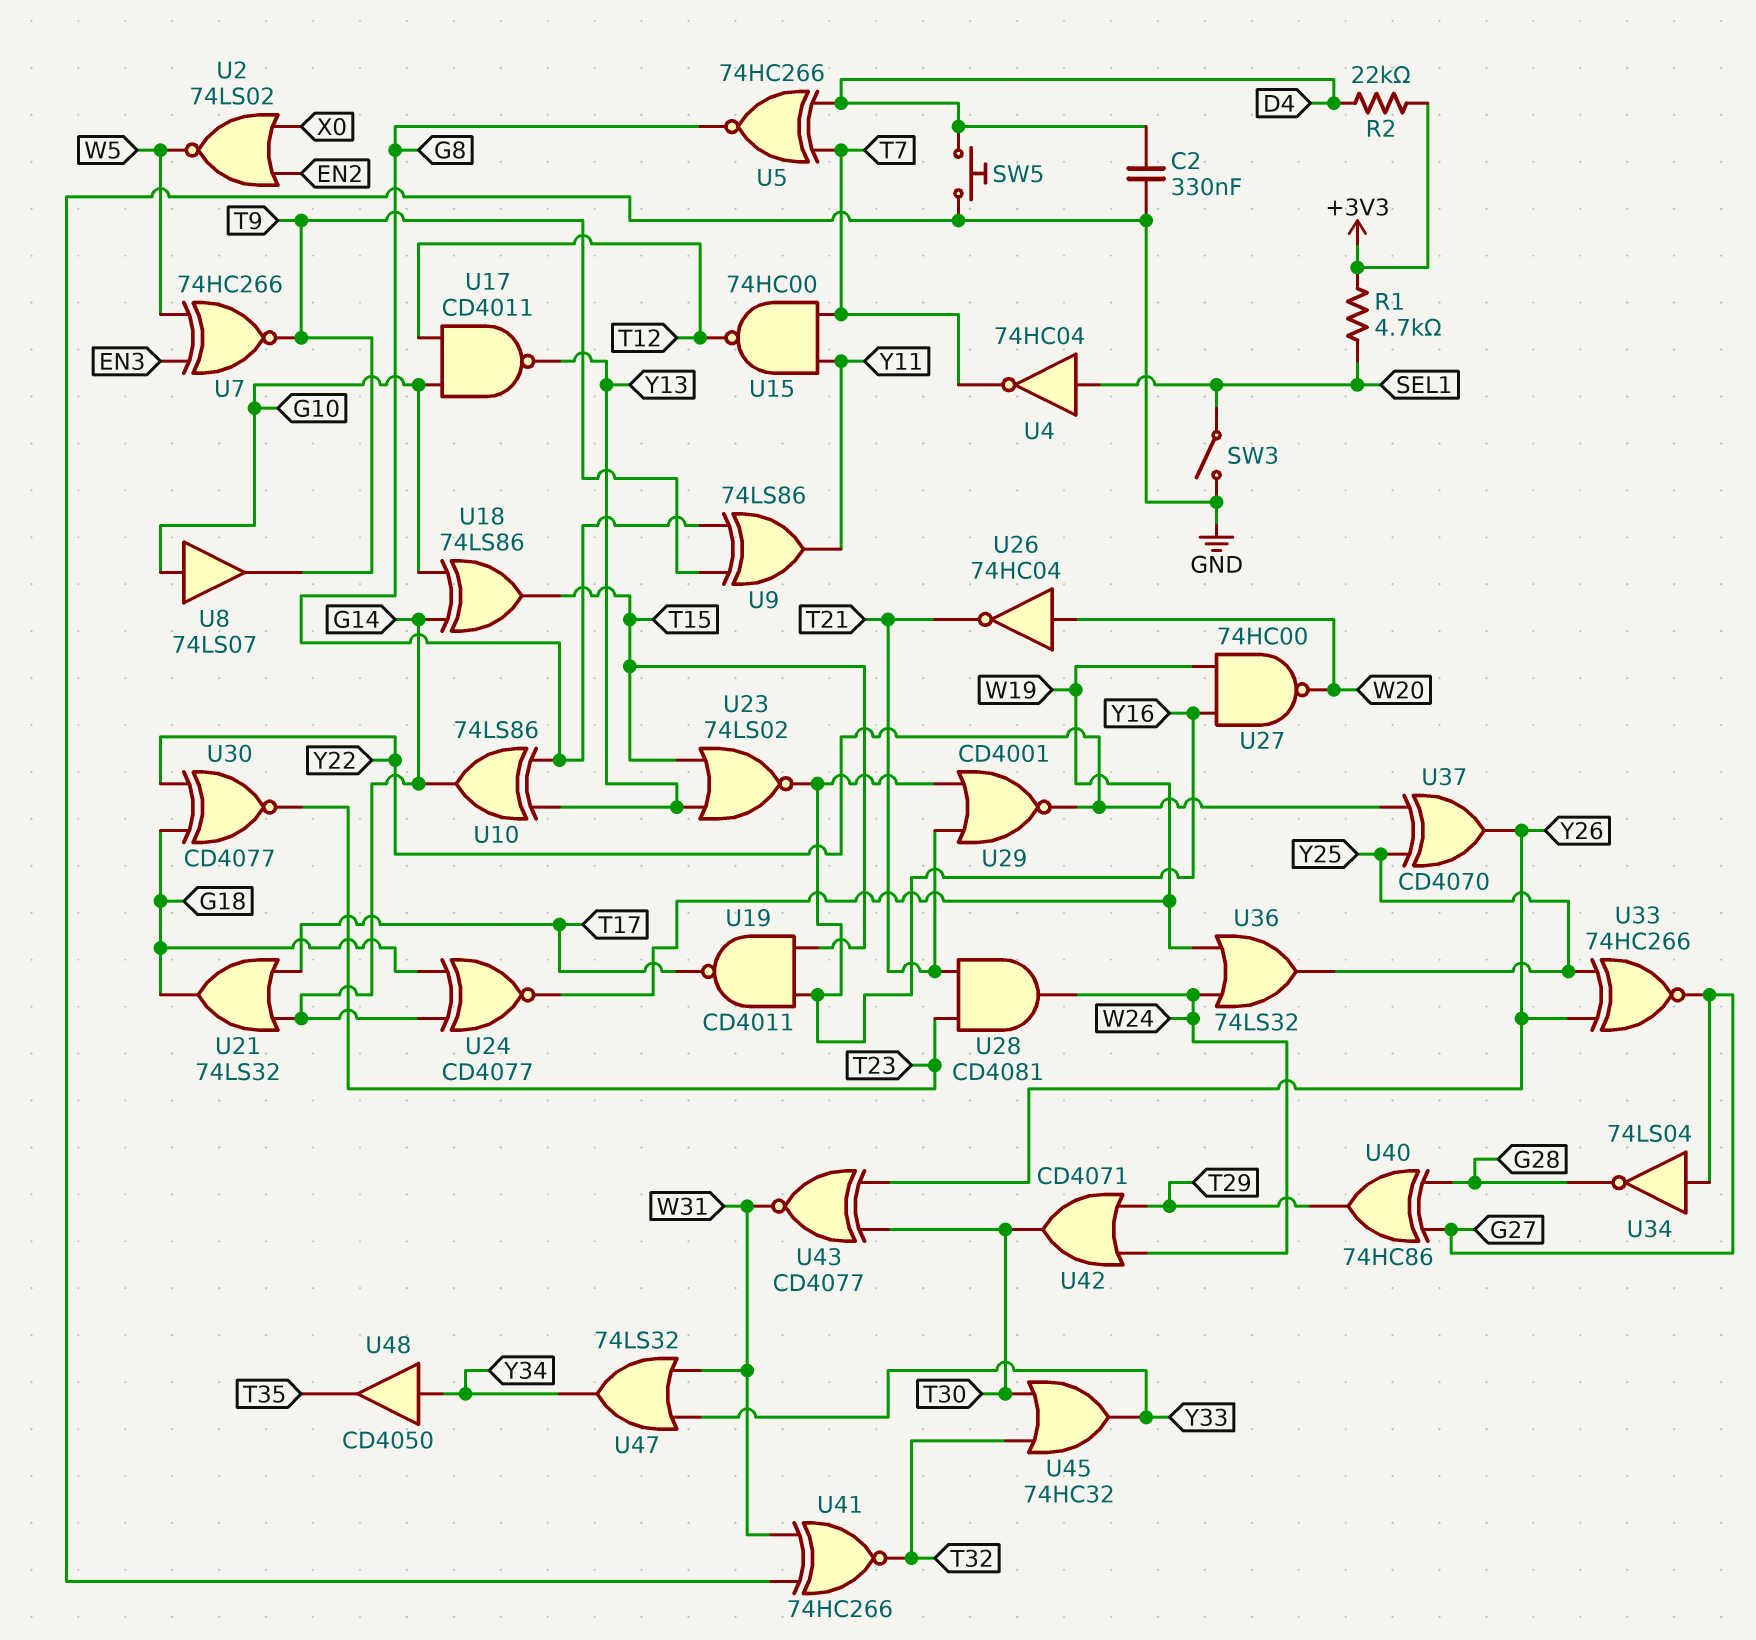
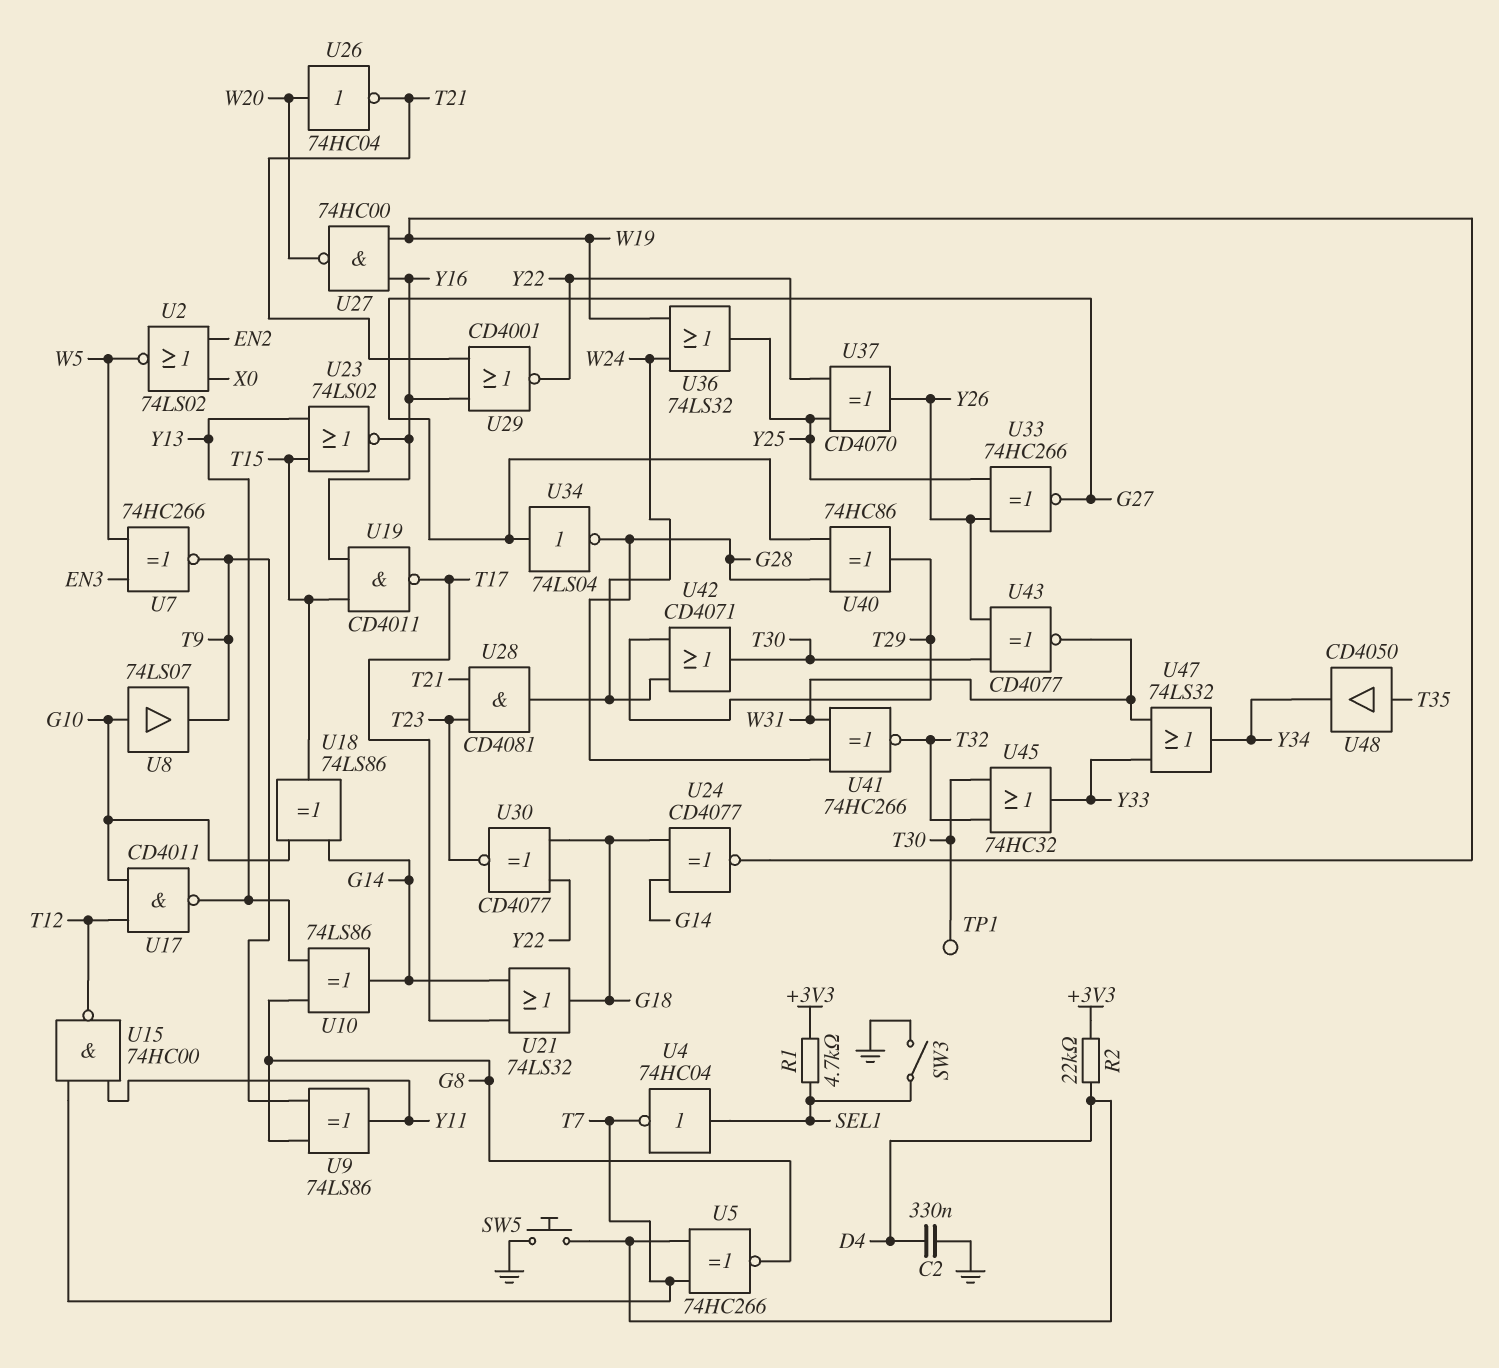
TP1: none -> test point (T30)
U41: XNOR 74HC266 (in GND, in W31, out T32) -> XNOR 74HC266 (in G28, in W31, out T32)
U48: buffer CD4050 (in Y34, out T35) -> buffer CD4050 (in T35, out Y34)

